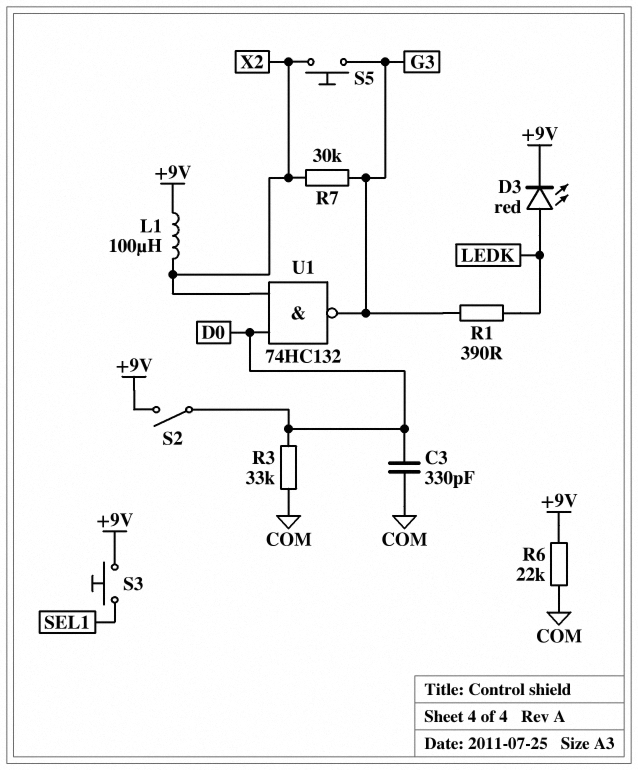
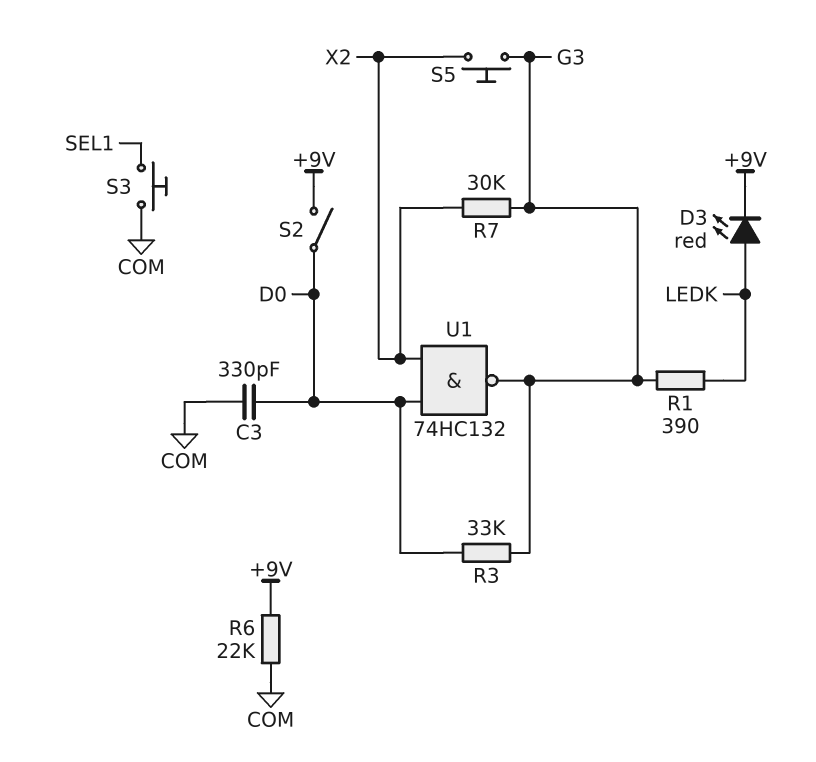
L1: 100uH (+9V, X2) -> none
R3: 33k (COM, D0) -> 33k (D0, G3)
S3: button (+9V, SEL1) -> button (COM, SEL1)

